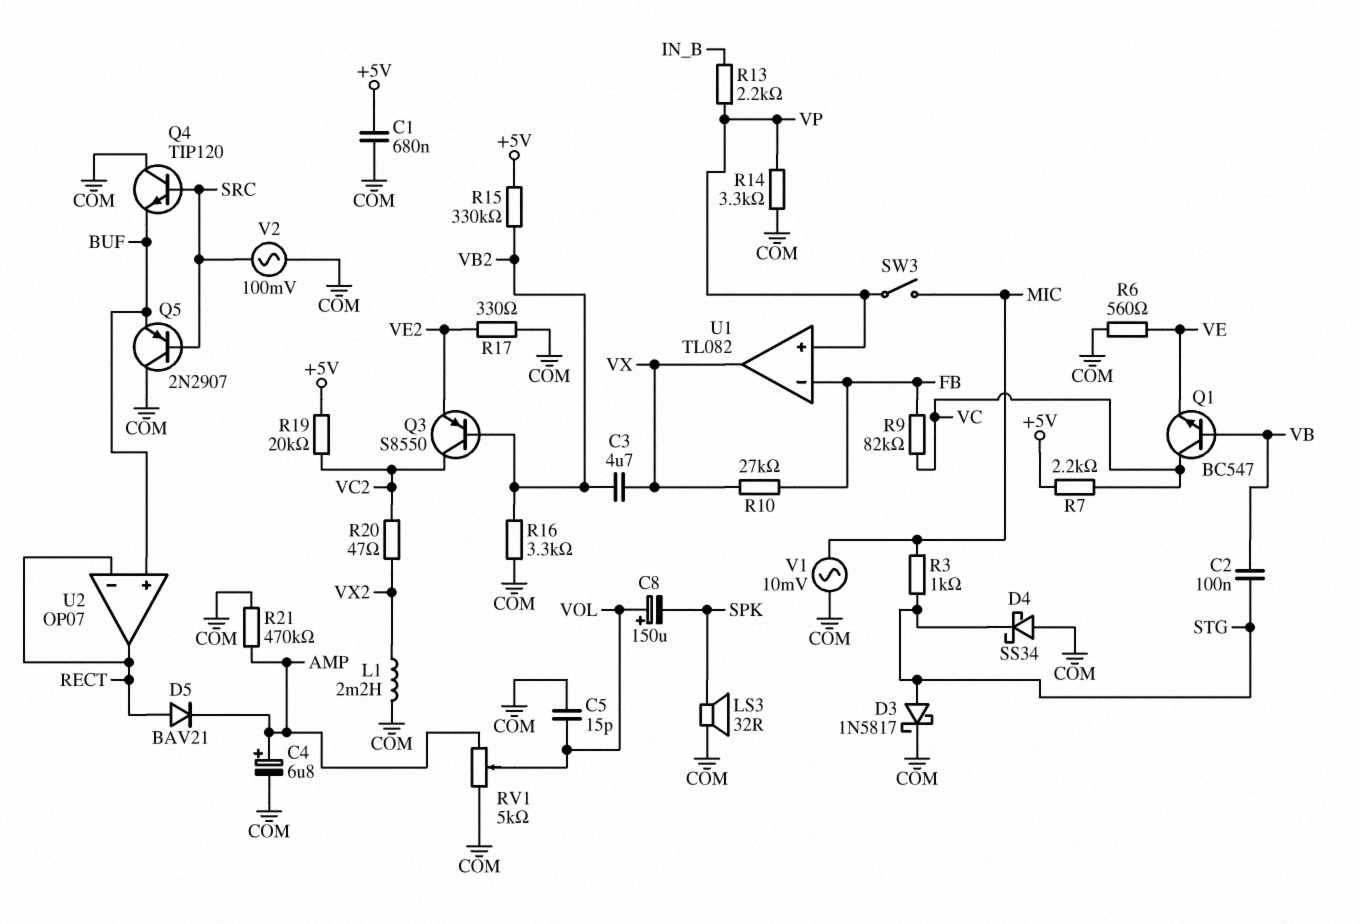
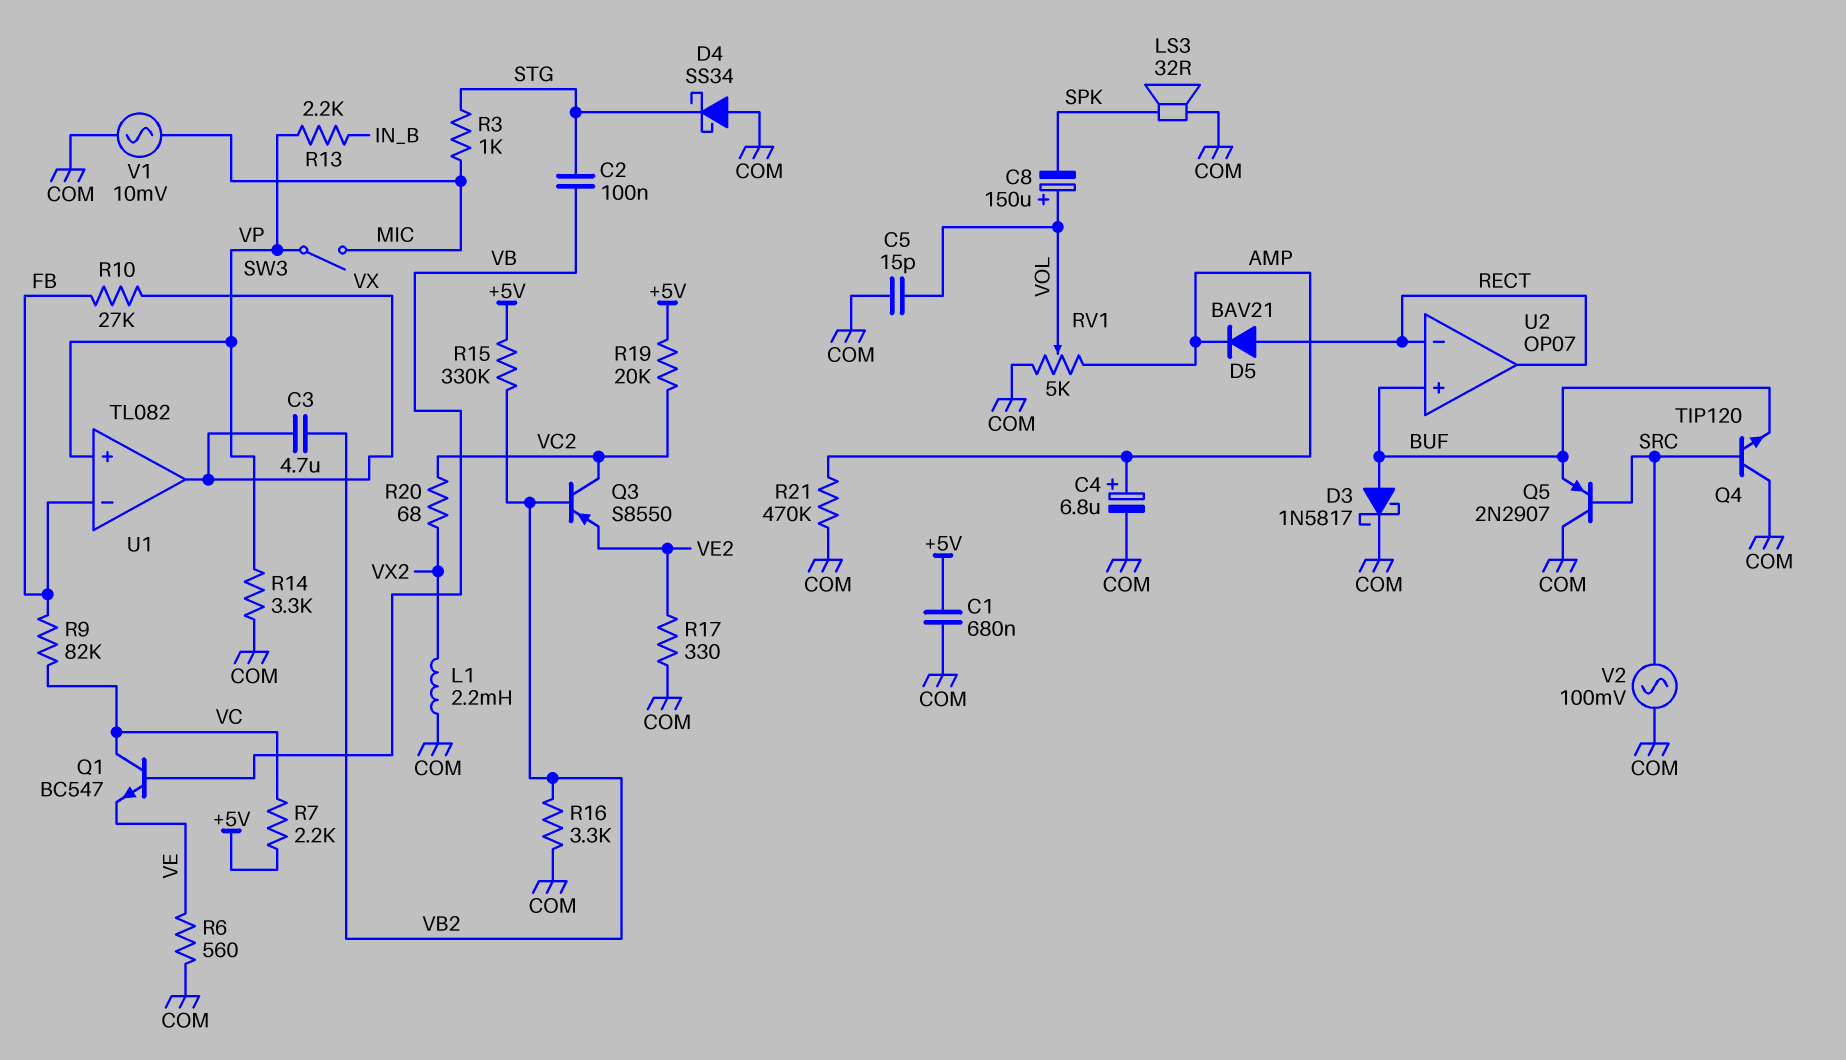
D3: schottky 1N5817 (A STG, K COM) -> schottky 1N5817 (A BUF, K COM)
R20: 47 (VC2, VX2) -> 68 (VC2, VX2)

